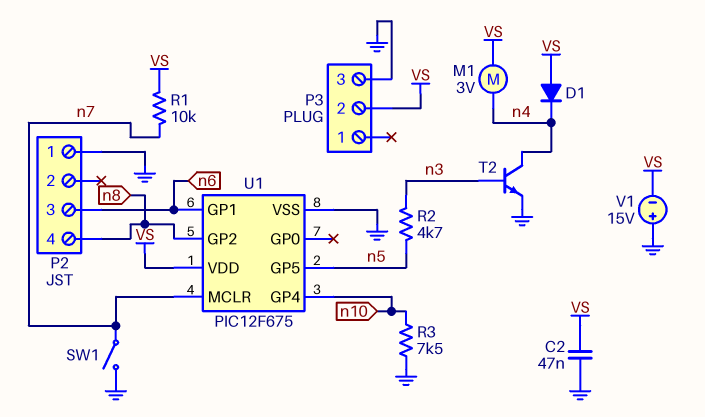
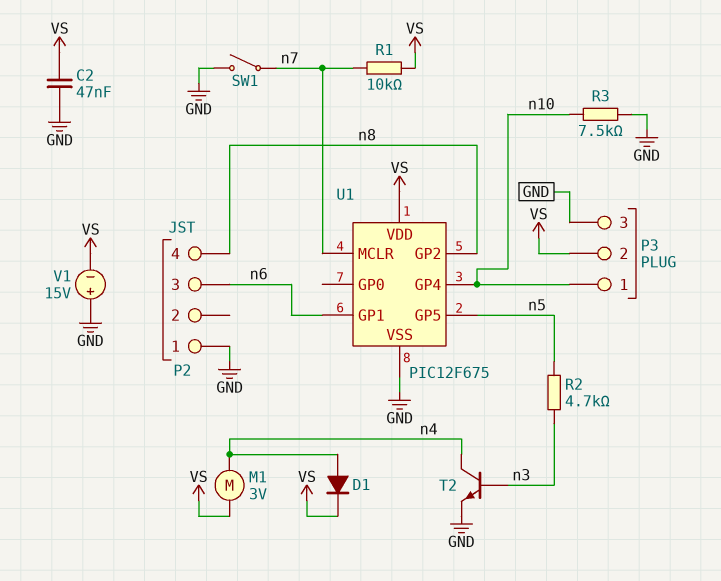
D1: diode (A VS, K n4) -> diode (A n4, K VS)
P3 pin 1: none -> n10

